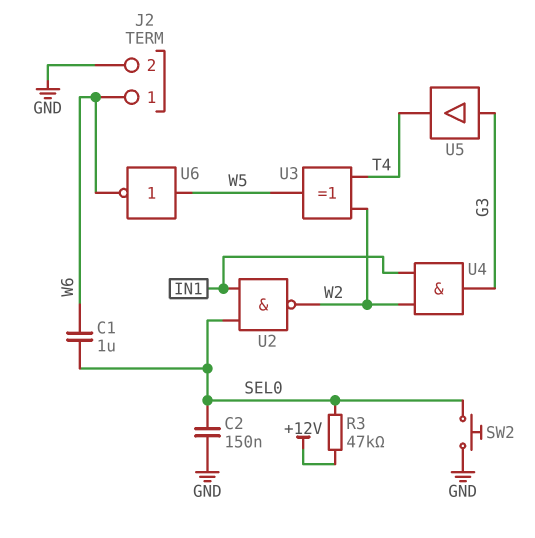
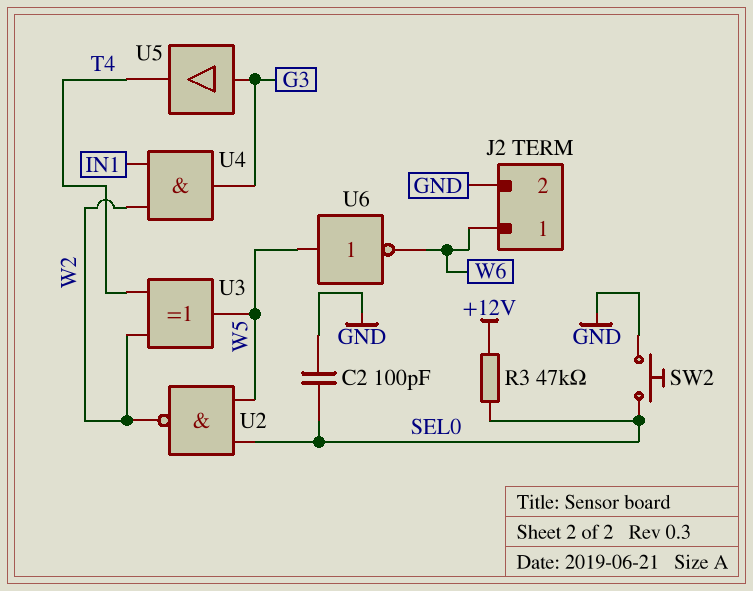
C1: 1uF (SEL0, W6) -> none
C2: 150nF (GND, SEL0) -> 100pF (GND, SEL0)
U2: NAND (in IN1, in SEL0, out W2) -> NAND (in SEL0, in W5, out W2)

